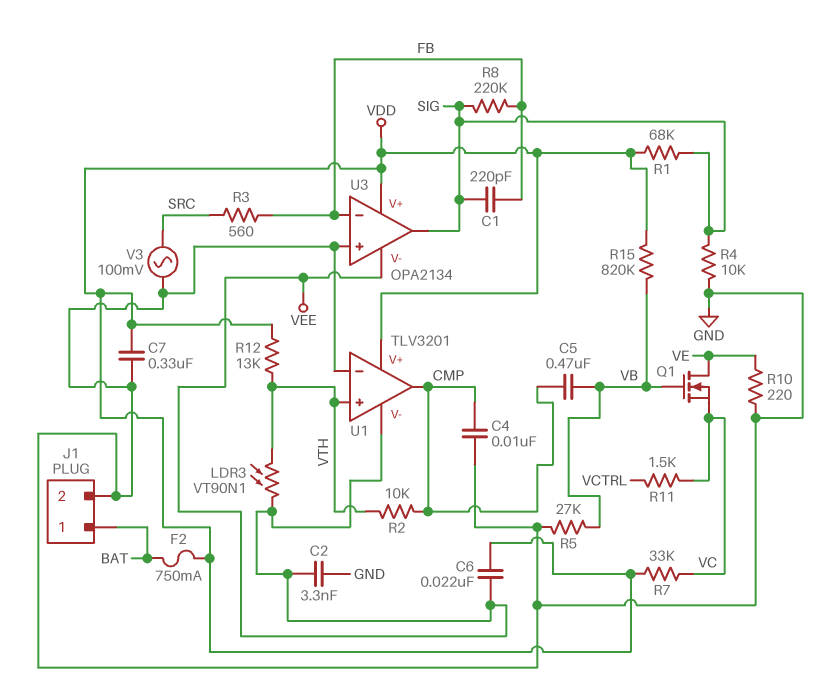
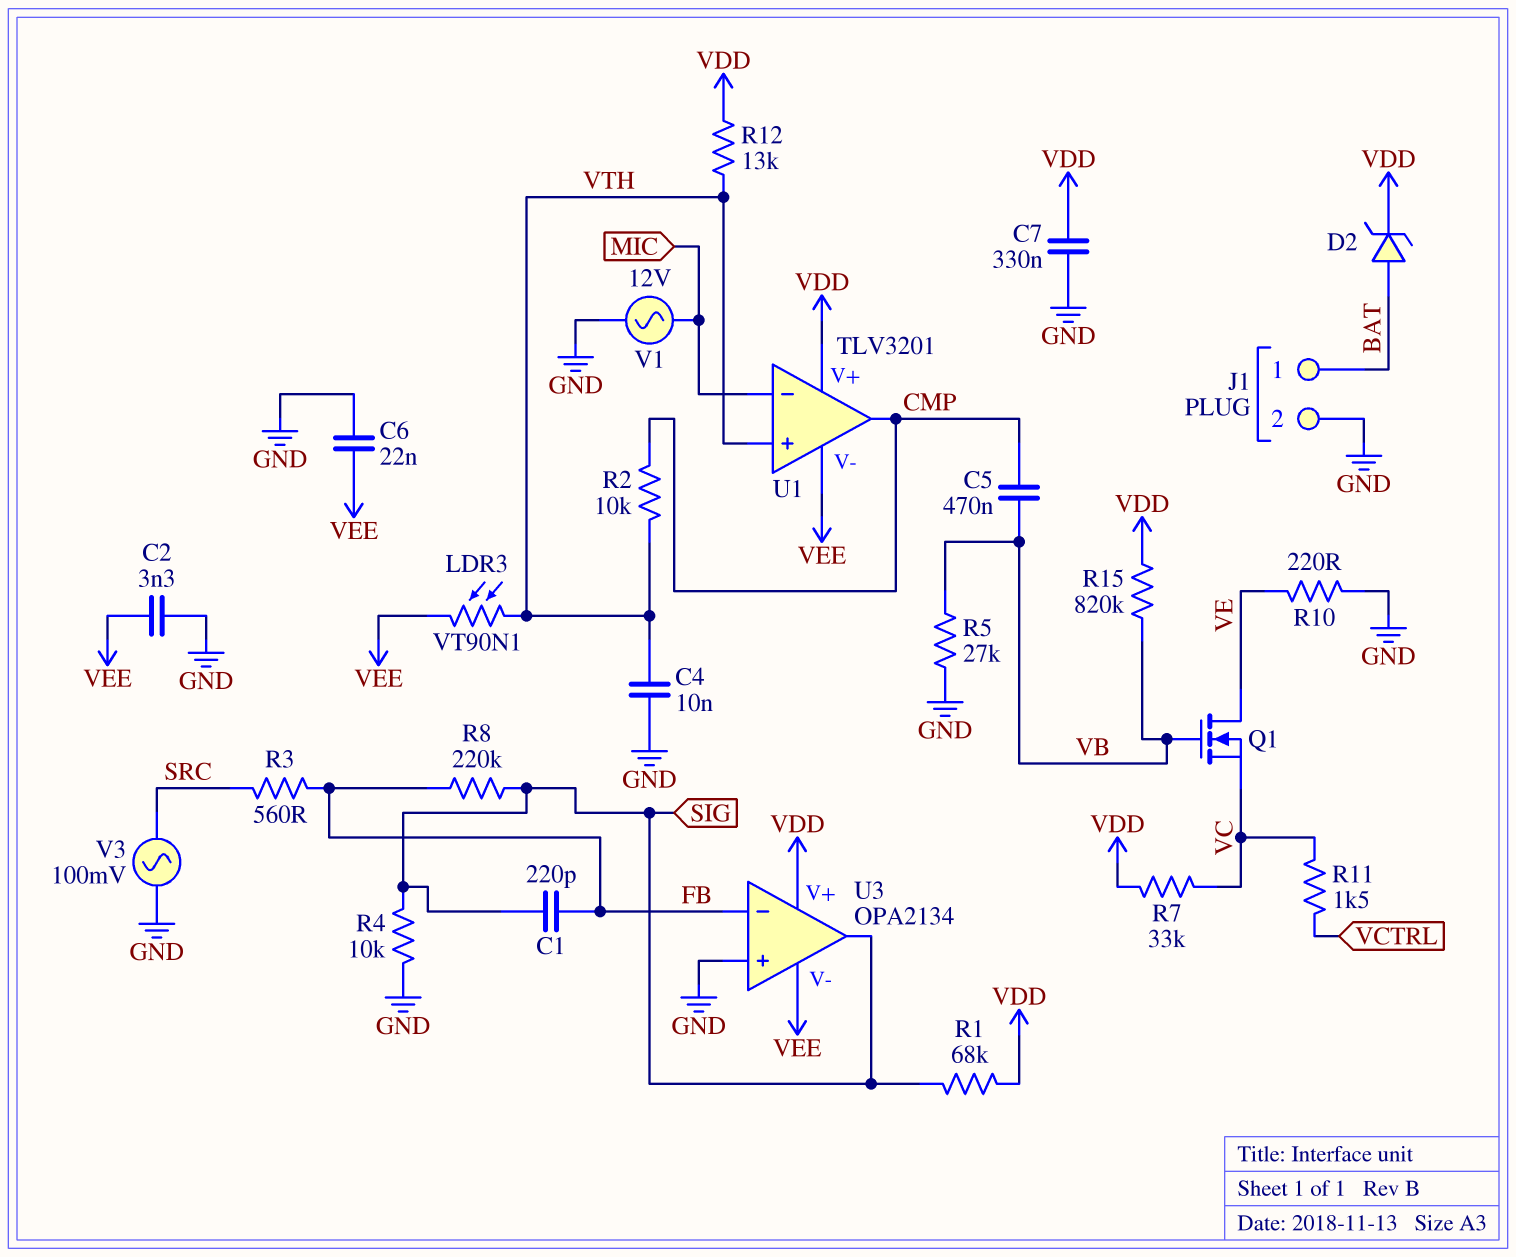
C4: 10nF (CMP, GND) -> 10nF (GND, VTH)
C6: 22nF (VDD, VEE) -> 22nF (GND, VEE)
D2: none -> zener (A BAT, K VDD)
F2: 750mA (BAT, VDD) -> none
U1 pin in-: GND -> MIC
V1: none -> AC 12V (GND, MIC)

